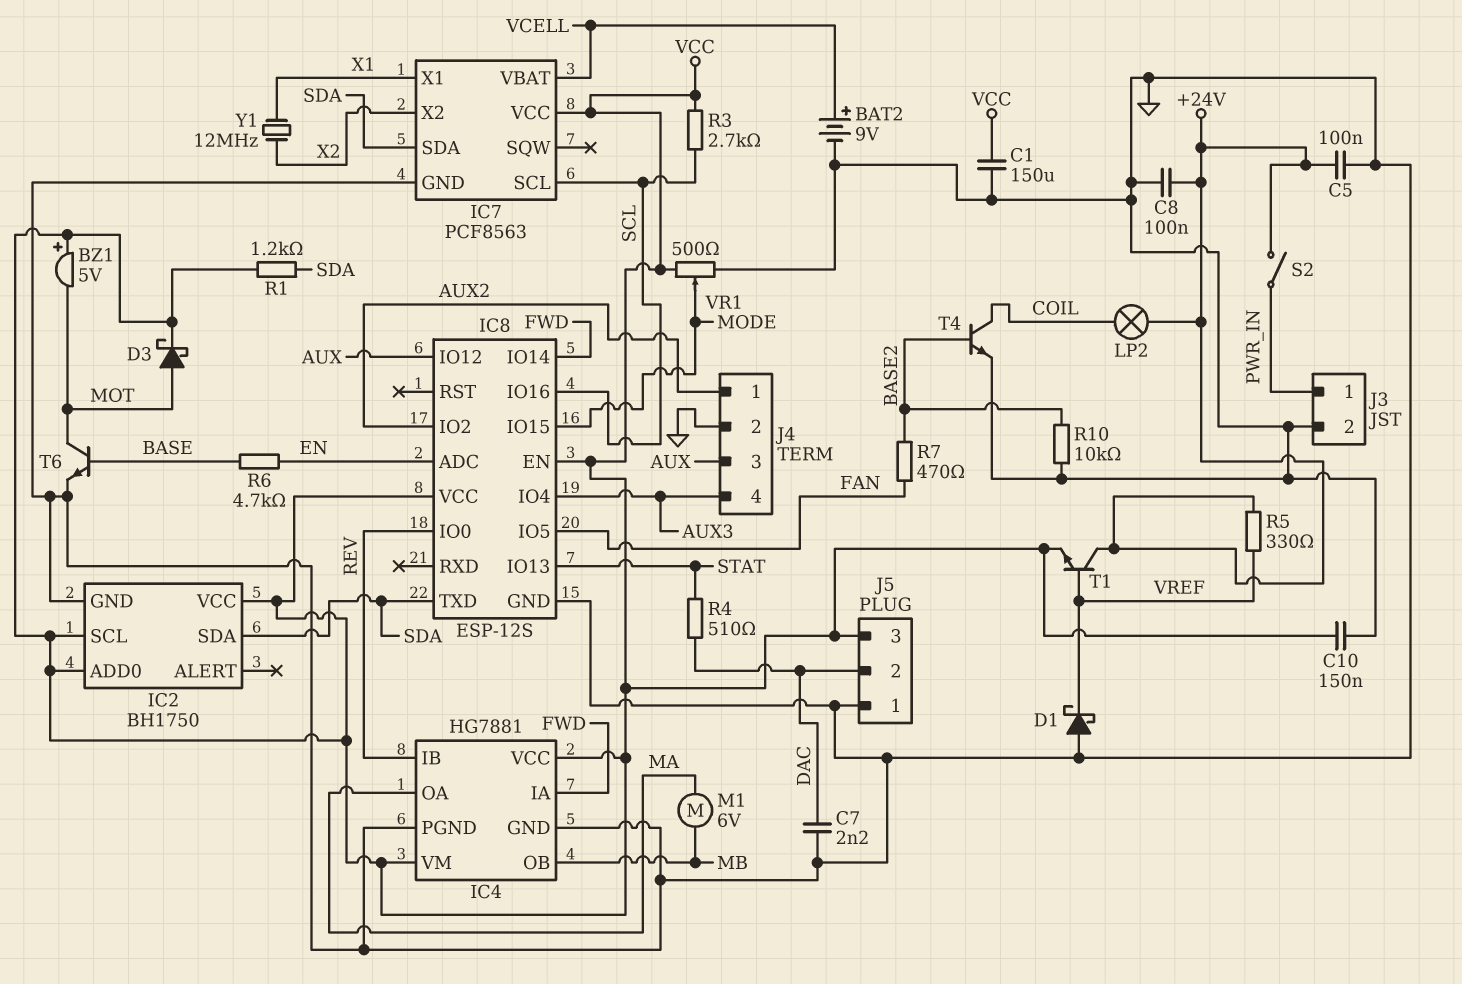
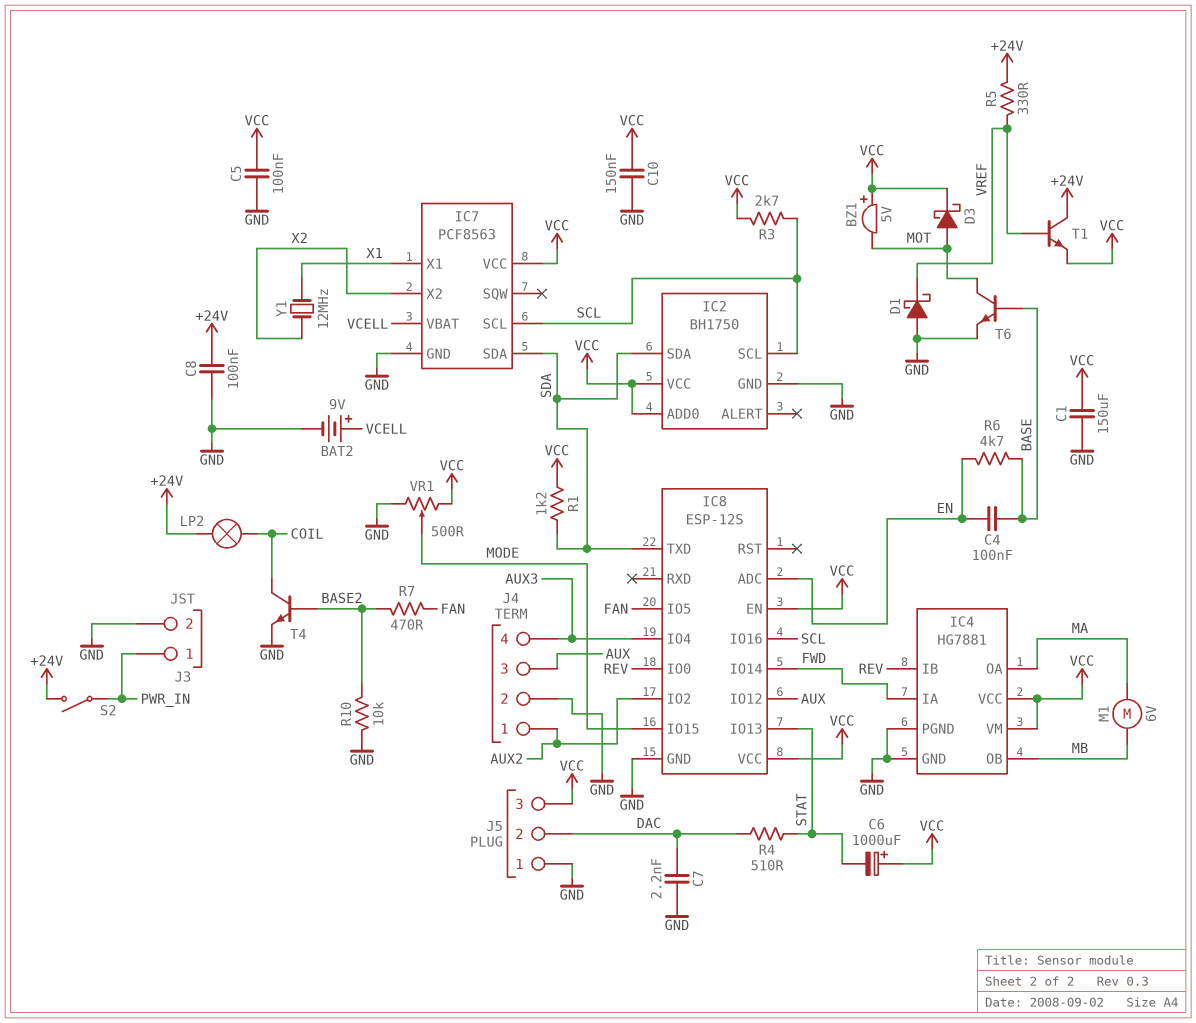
C4: none -> 100nF (BASE, EN)
C5: 100nF (+24V, GND) -> 100nF (GND, VCC)
C6: none -> 1000uF (plus VCC, minus STAT)
IC2 pin SCL: VCC -> SCL

